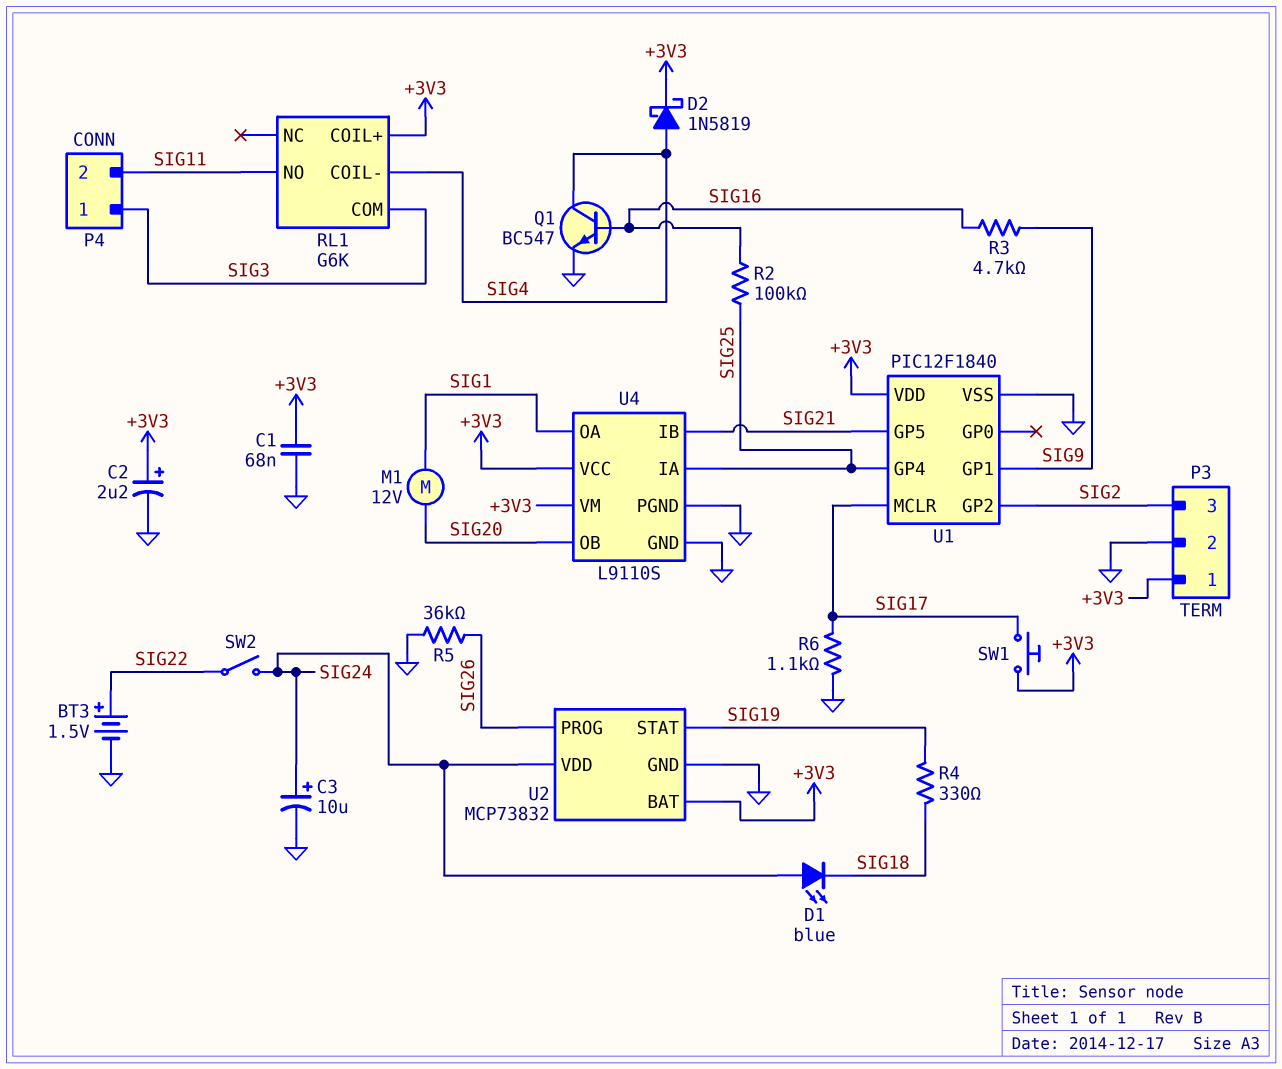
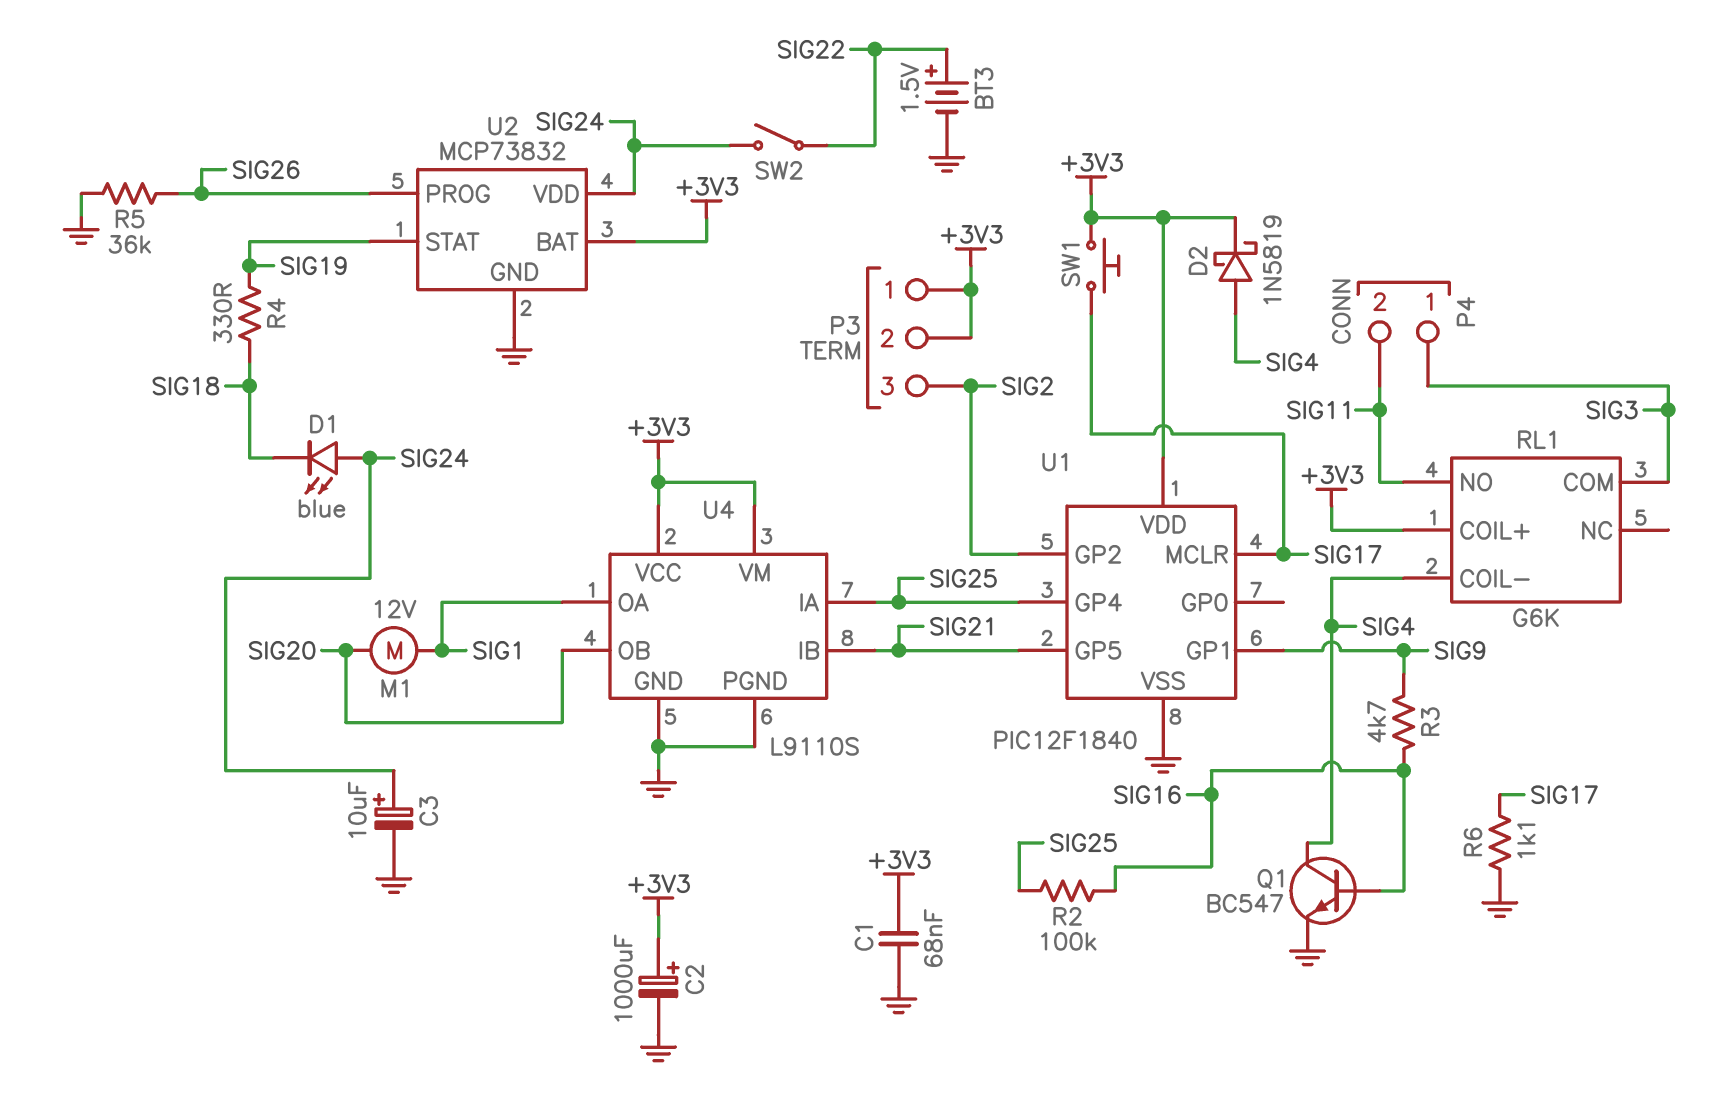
C2: 2.2uF (plus +3V3, minus GND) -> 1000uF (plus +3V3, minus GND)
P3 pin 2: GND -> +3V3

